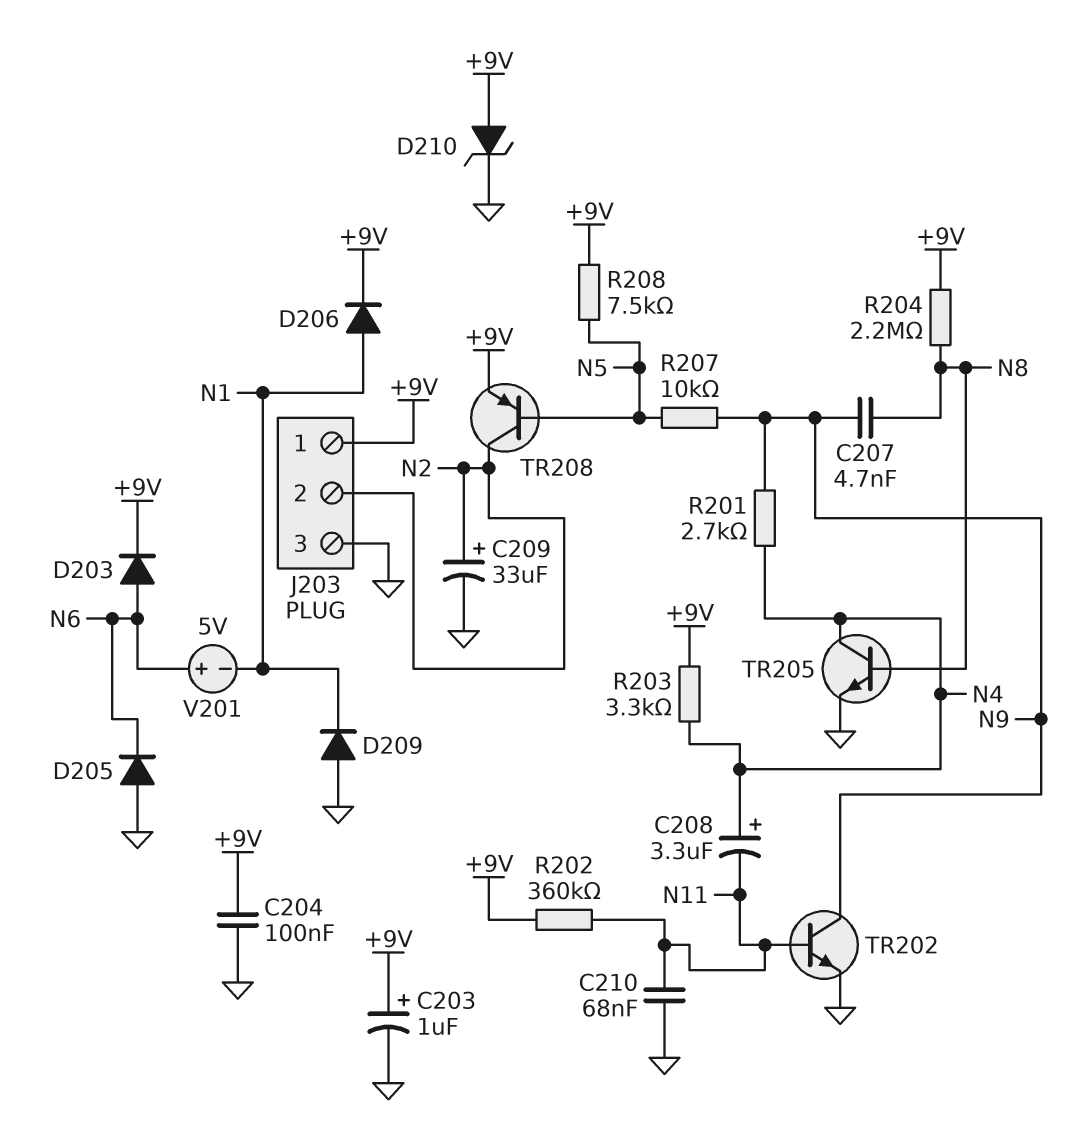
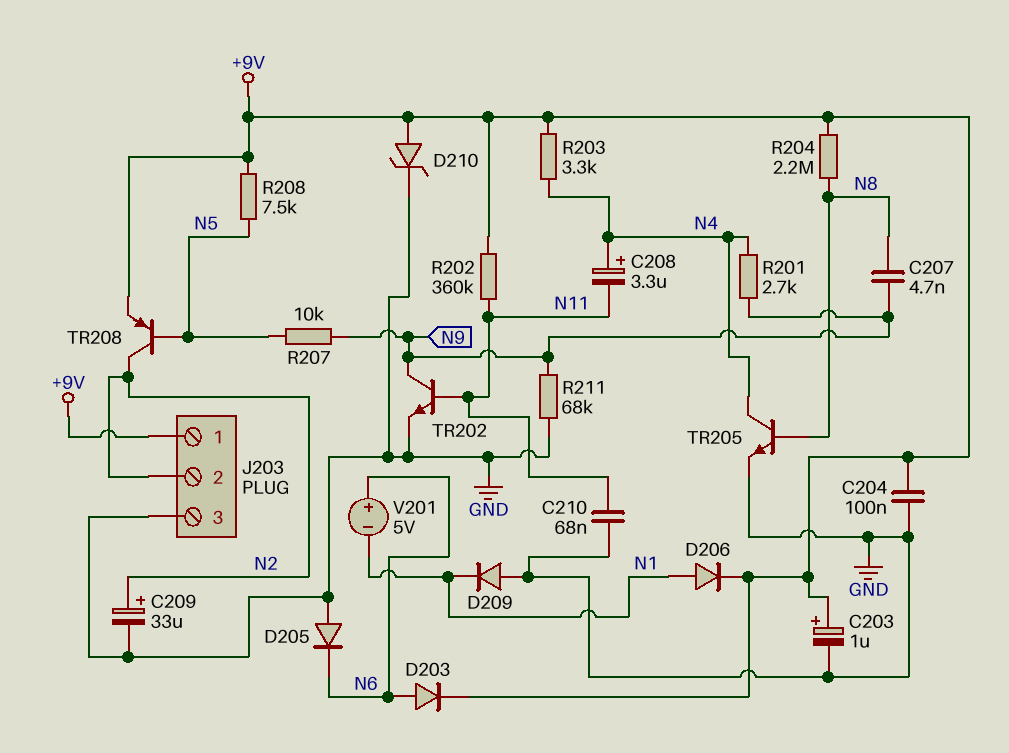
R211: none -> 68k (GND, N9)

